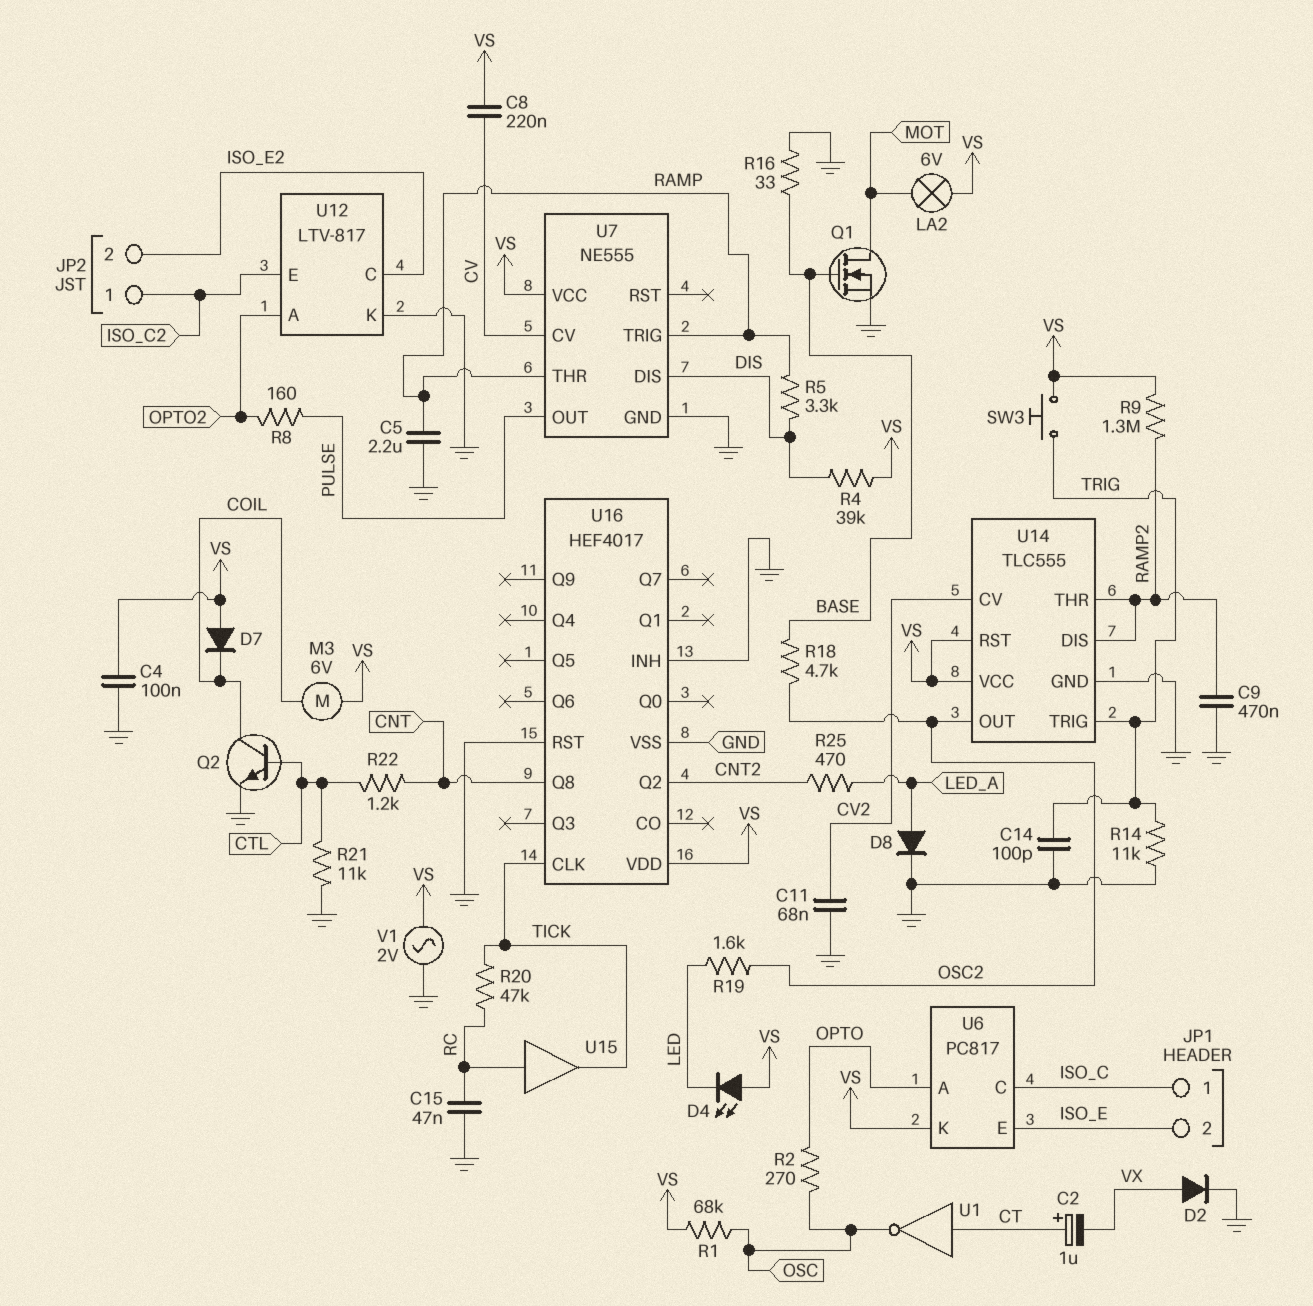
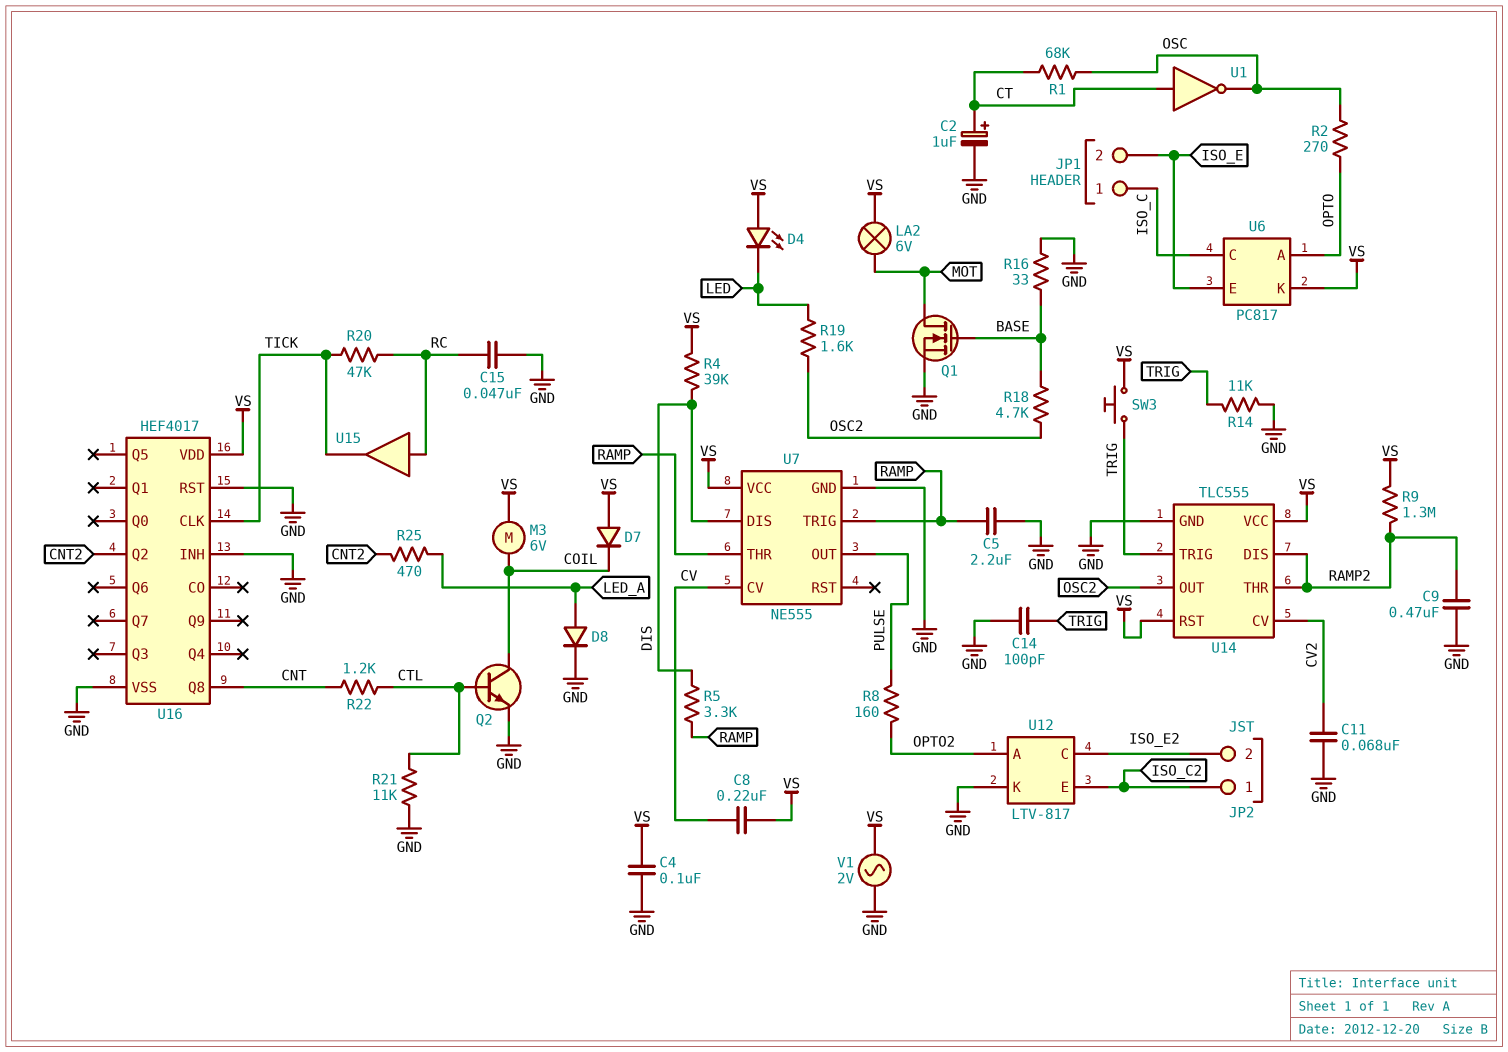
C2: 1uF (plus CT, minus VX) -> 1uF (plus CT, minus GND)
D2: diode (A VX, K GND) -> none
R1: 68k (OSC, VS) -> 68k (CT, OSC)

